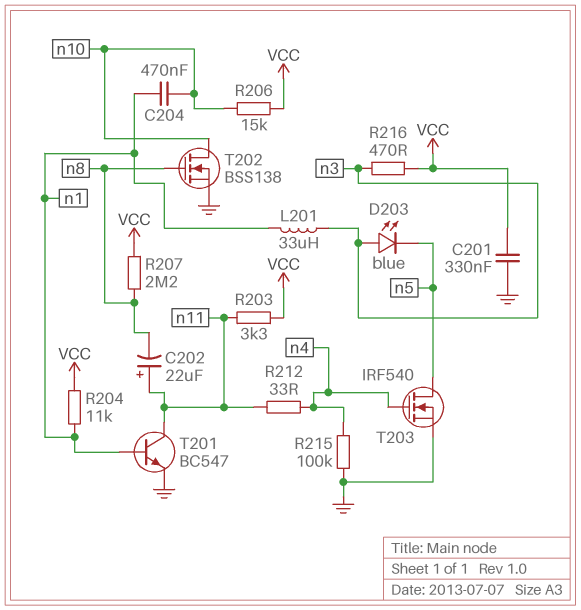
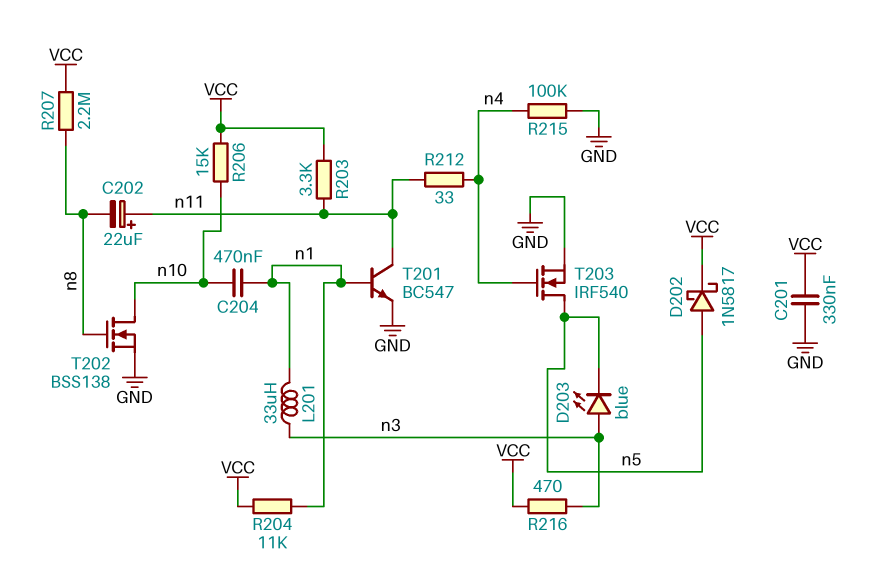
D202: none -> schottky 1N5817 (A n5, K VCC)

